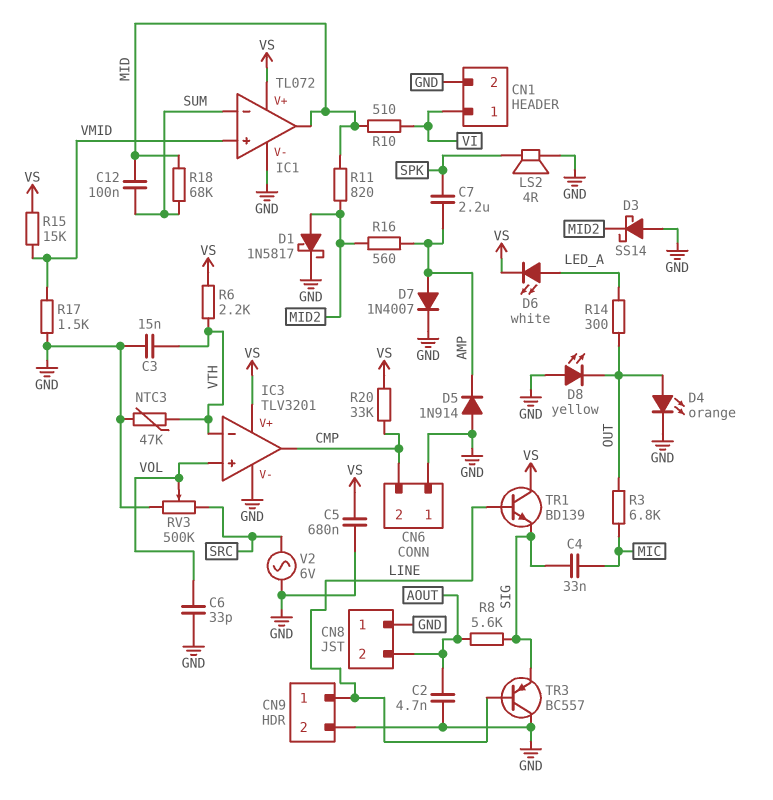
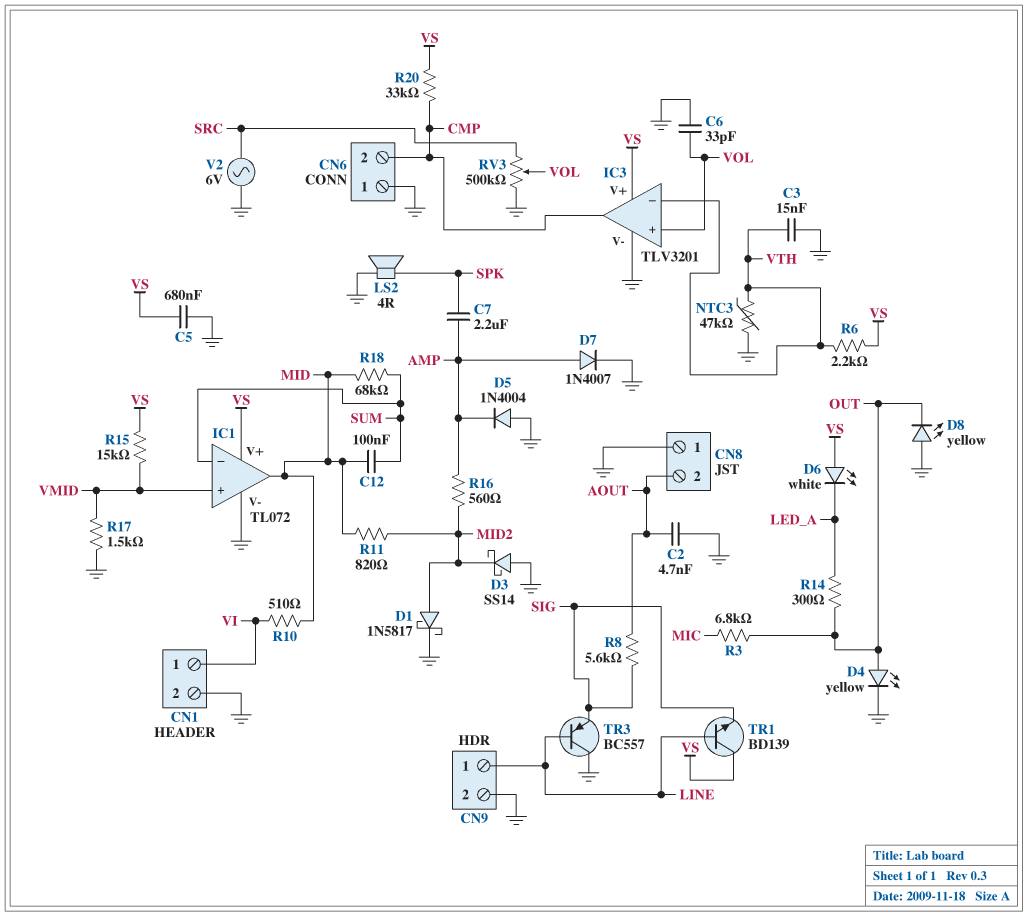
C4: 33nF (MIC, SIG) -> none
D4: LED orange (A OUT, K GND) -> LED yellow (A OUT, K GND)
D5: diode 1N914 (A GND, K AMP) -> diode 1N4004 (A GND, K AMP)
D6: LED white (A LED_A, K VS) -> LED white (A VS, K LED_A)

